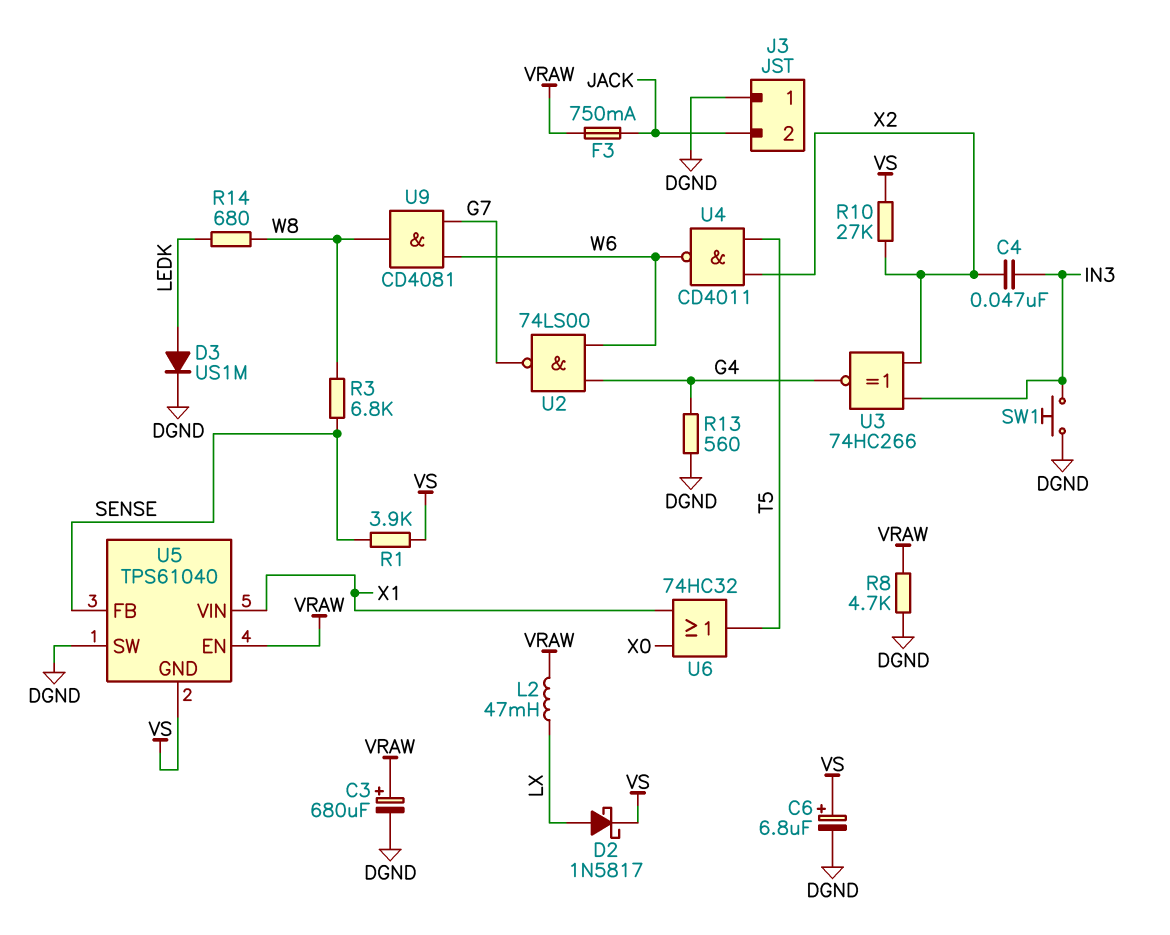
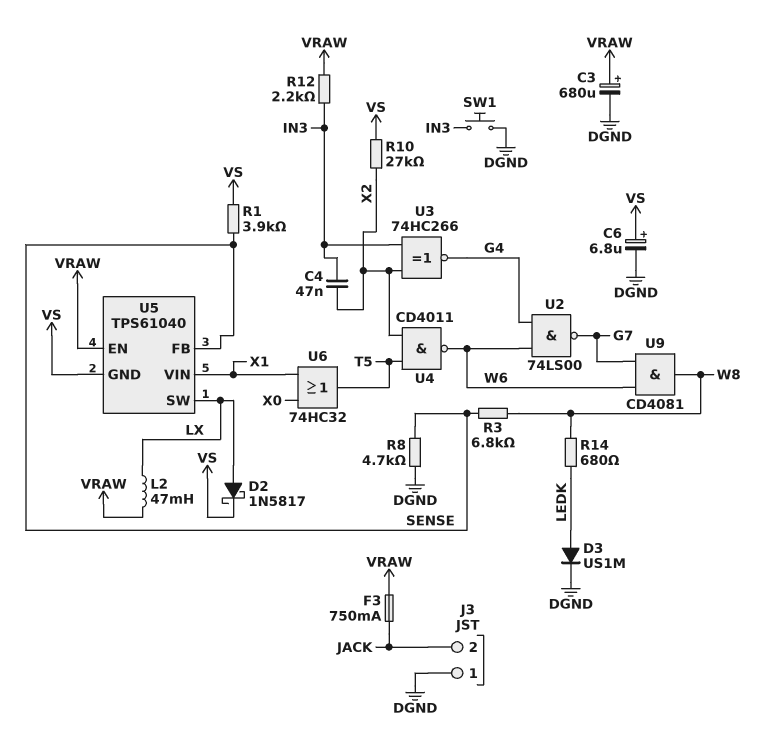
R8: 4.7k (DGND, VRAW) -> 4.7k (DGND, SENSE)
R12: none -> 2.2k (IN3, VRAW)
R13: 560 (DGND, G4) -> none
U5 pin SW: DGND -> LX

